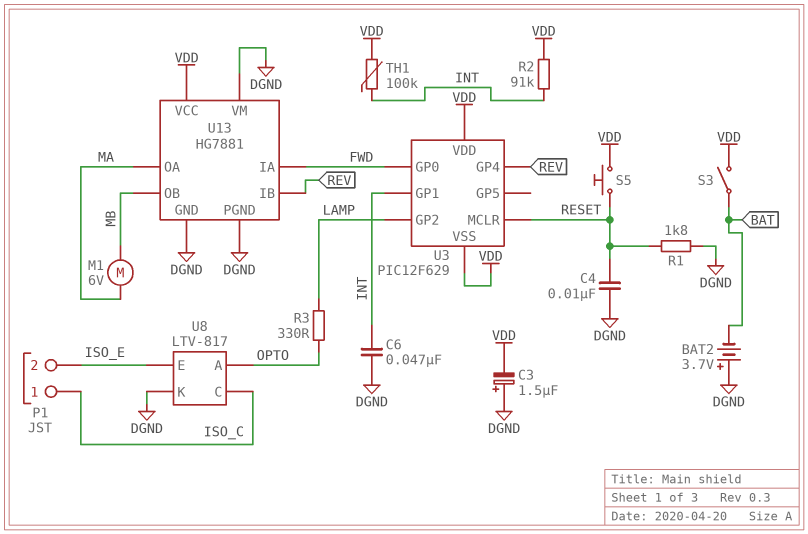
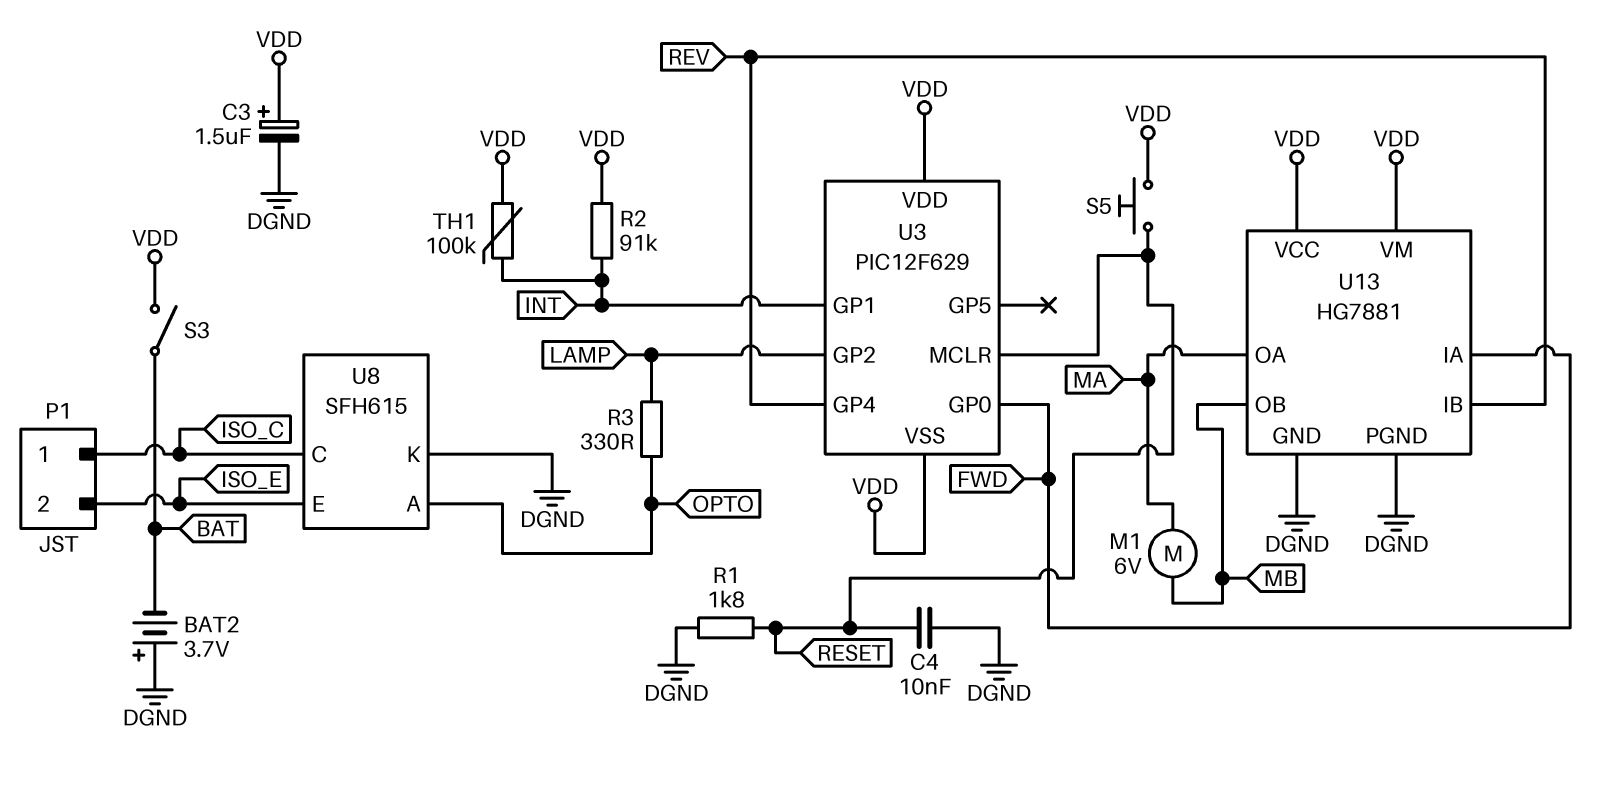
C3: 1.5uF (plus DGND, minus VDD) -> 1.5uF (plus VDD, minus DGND)
C6: 47nF (DGND, INT) -> none
U8: LTV-817 -> SFH615
U13 pin VM: DGND -> VDD

